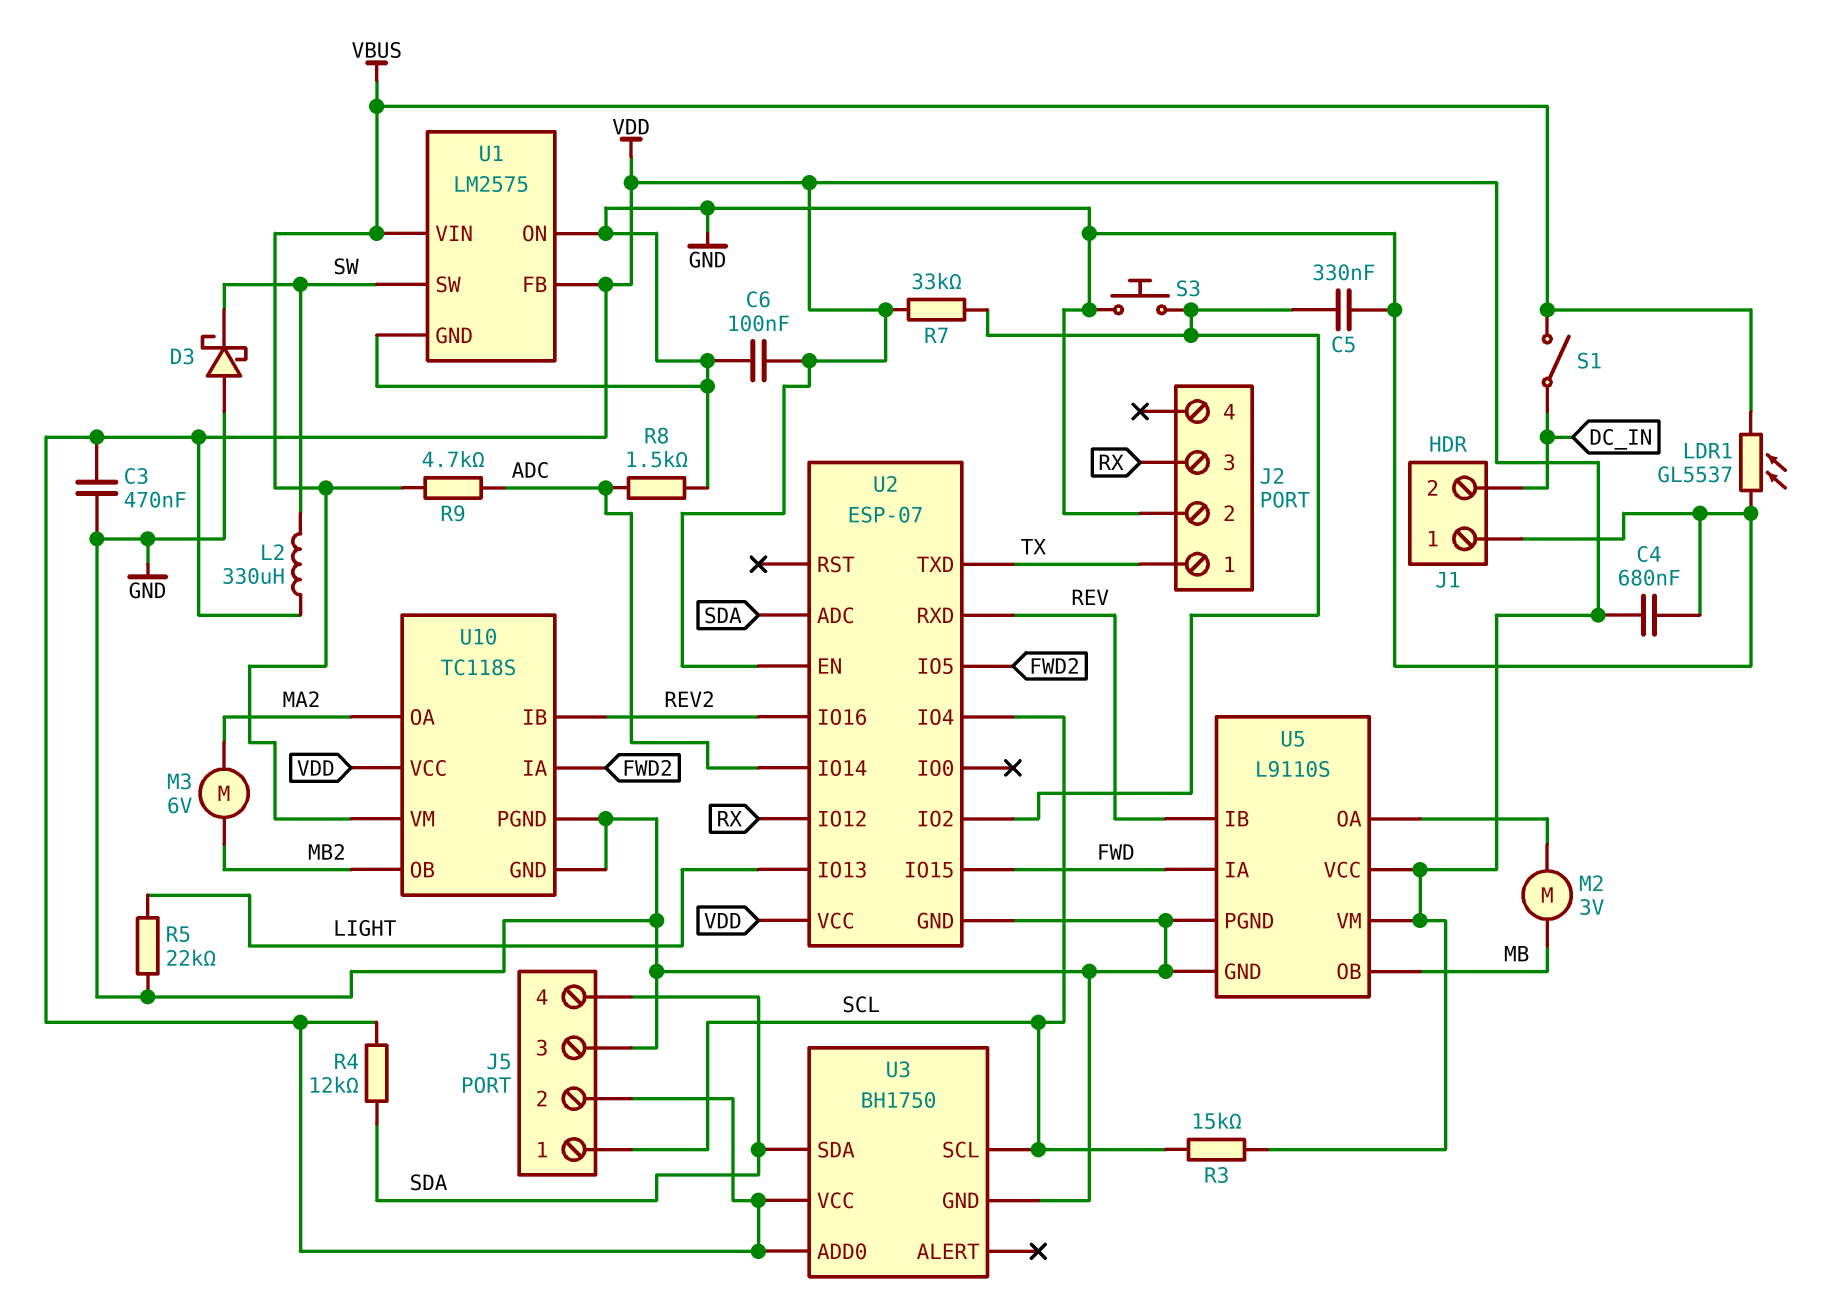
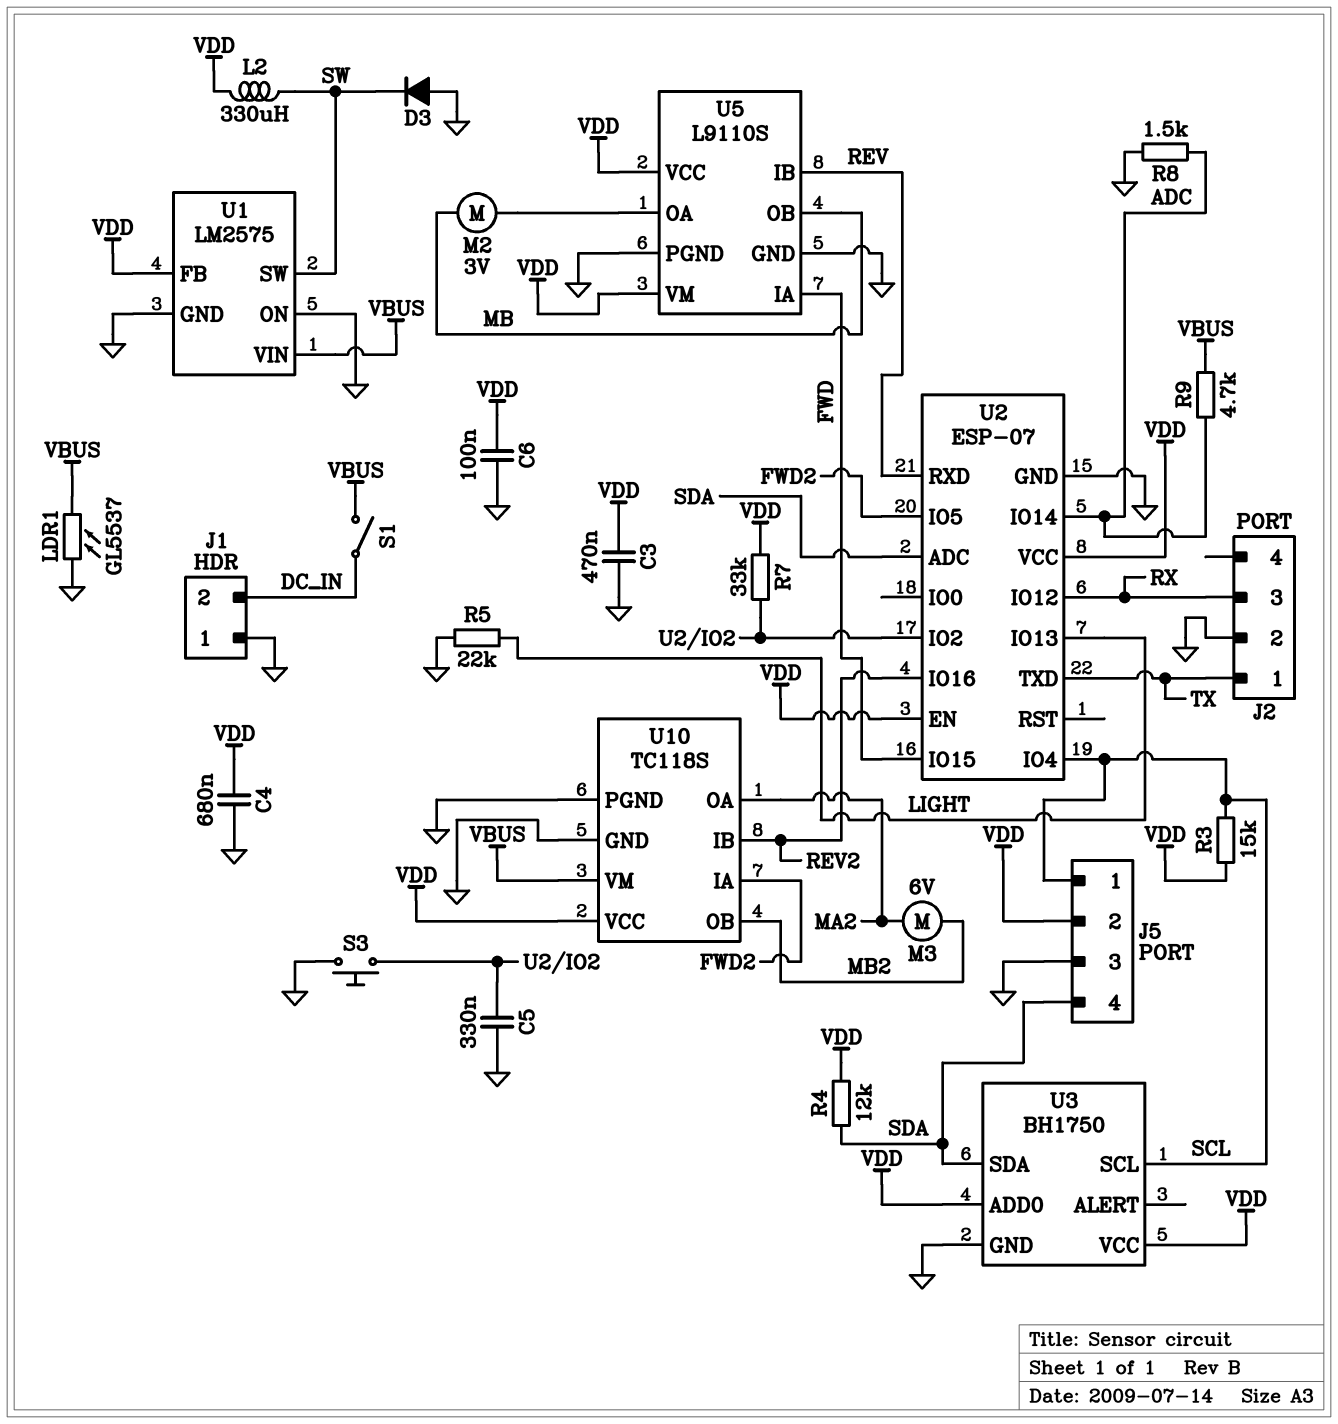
D3: schottky (A GND, K SW) -> diode (A GND, K SW)

